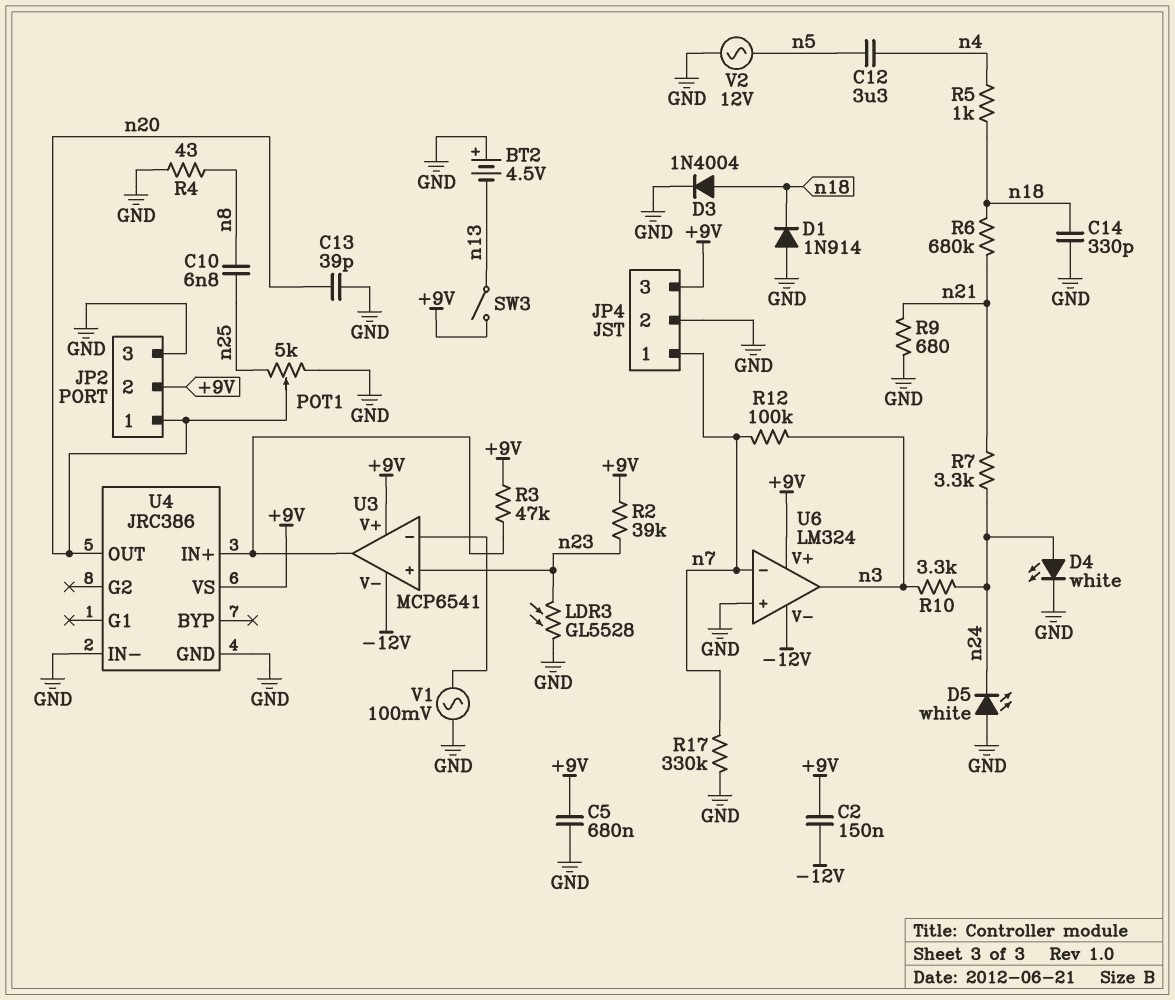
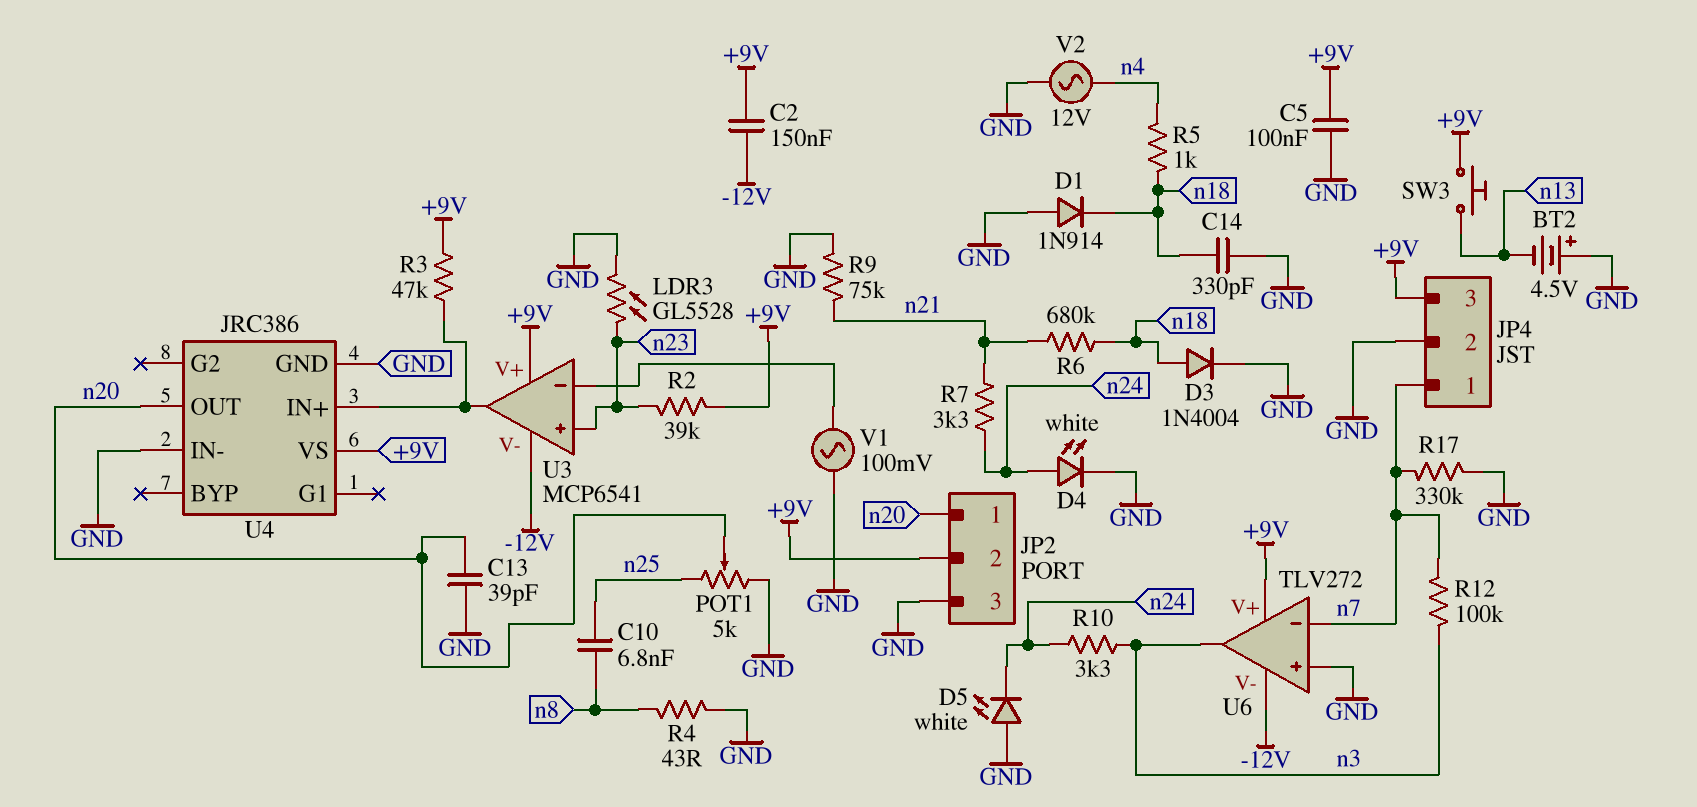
C5: 680nF (+9V, GND) -> 100nF (+9V, GND)
C12: 3.3uF (n4, n5) -> none
R9: 680 (GND, n21) -> 75k (GND, n21)
SW3: switch (+9V, n13) -> button (+9V, n13)
U6: LM324 -> TLV272
V2: AC 12V (GND, n5) -> AC 12V (GND, n4)

